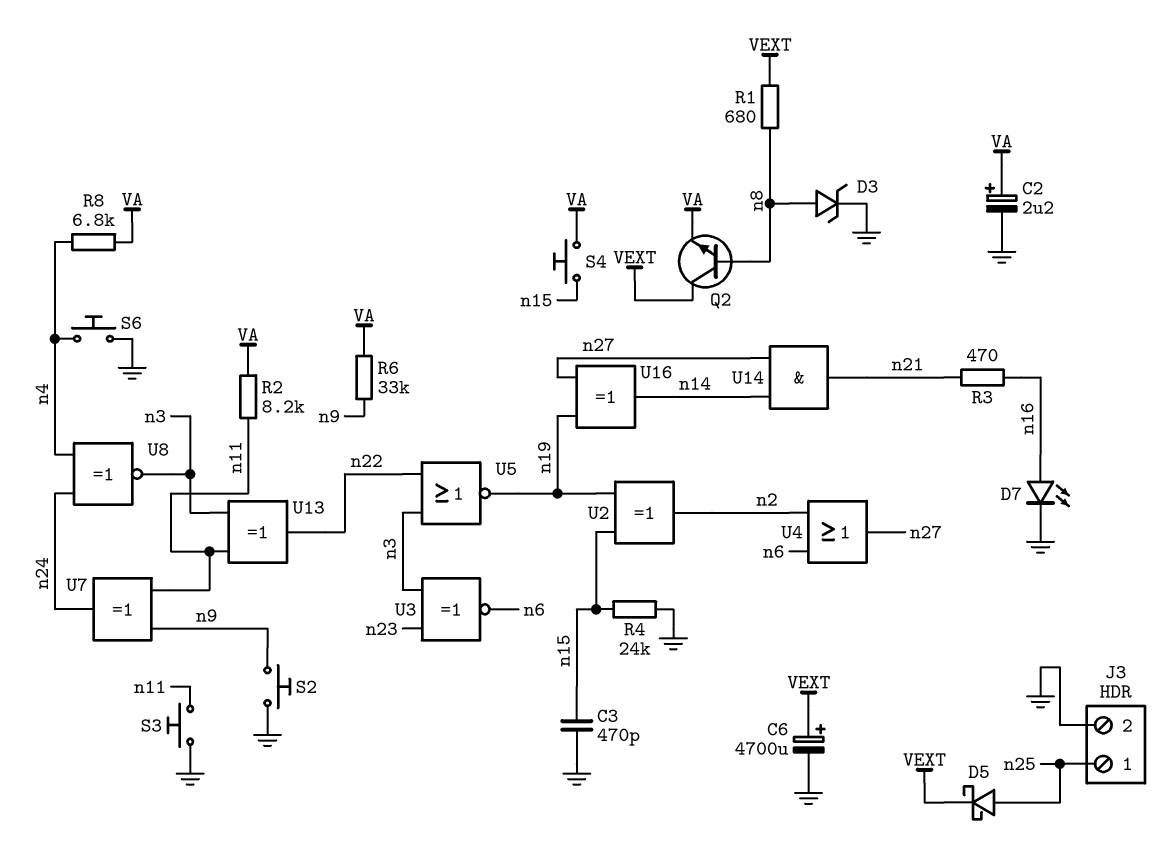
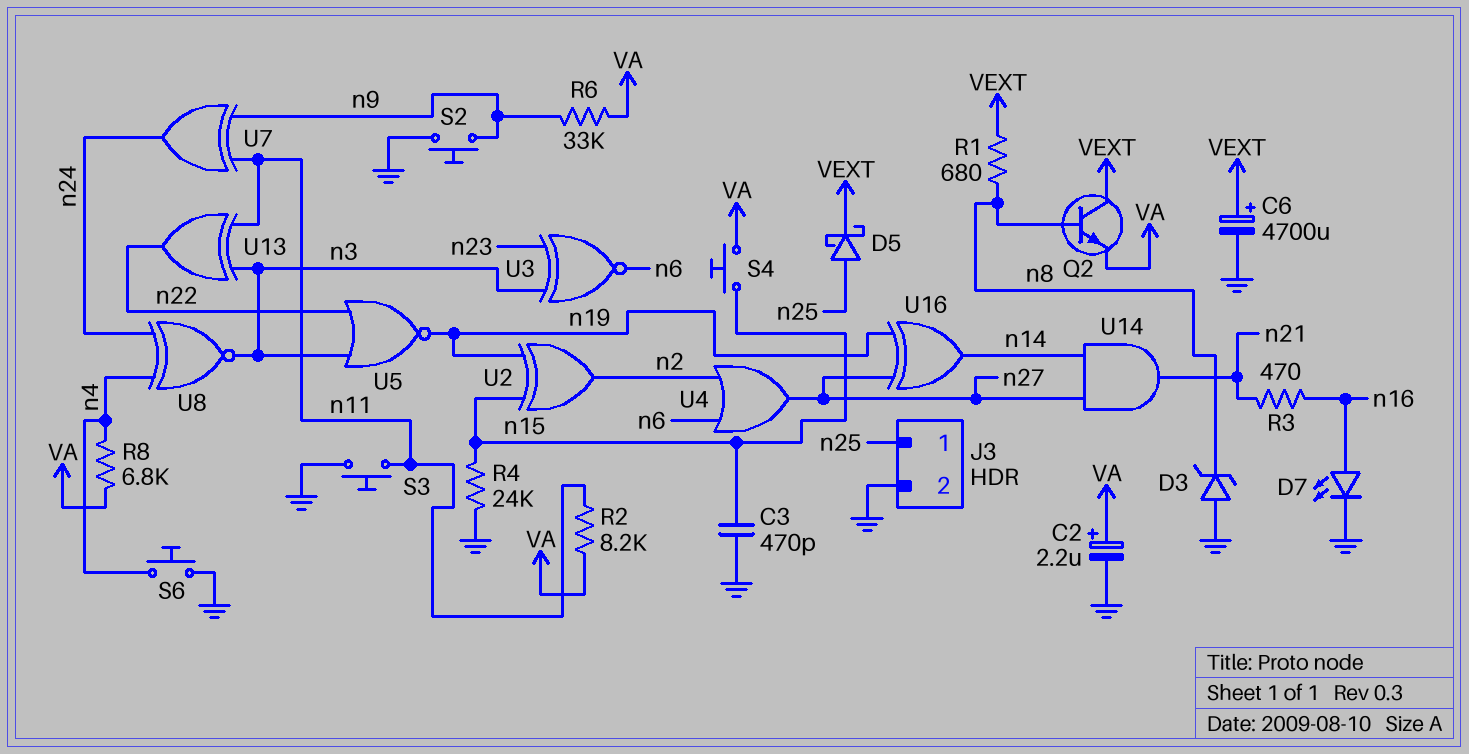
D3: zener (A n8, K GND) -> zener (A GND, K n8)

